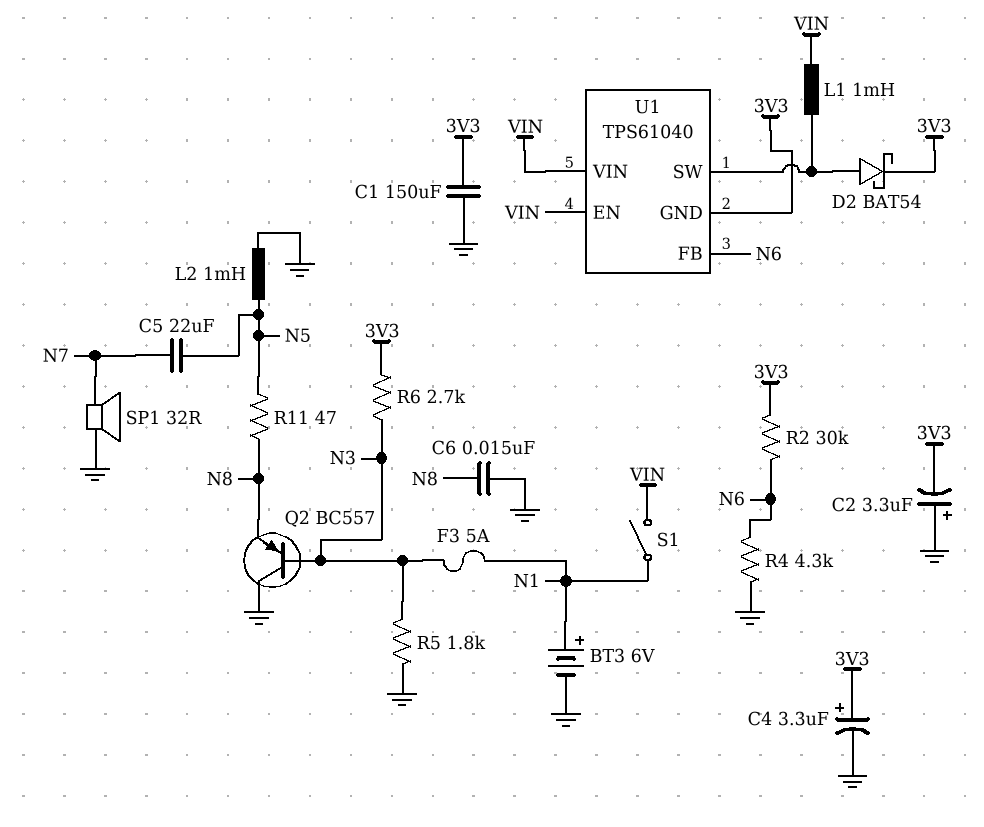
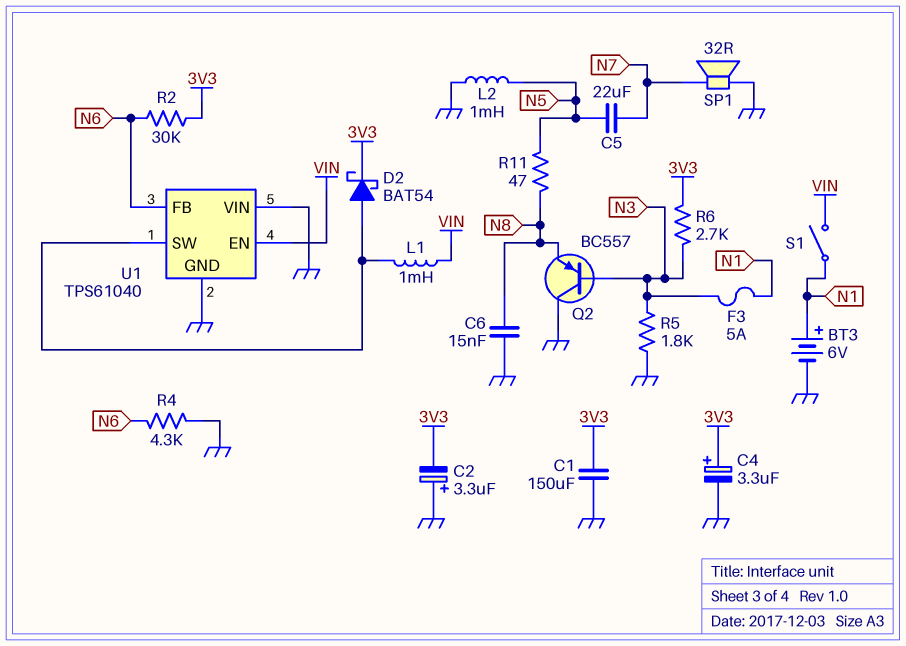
U1 pin GND: 3V3 -> GND
U1 pin VIN: VIN -> GND

